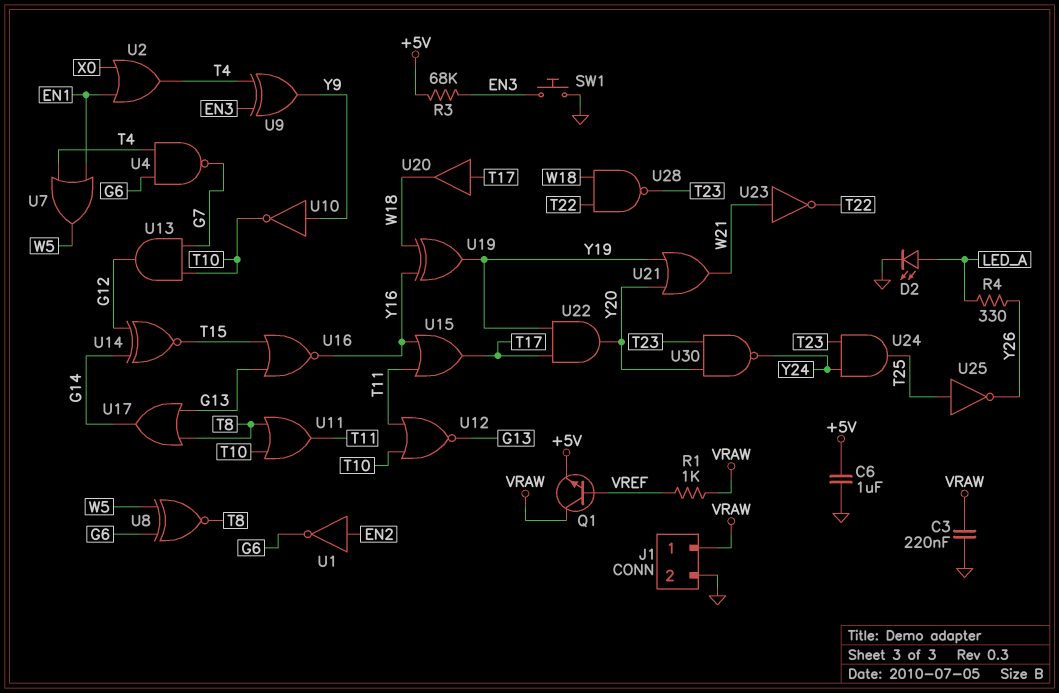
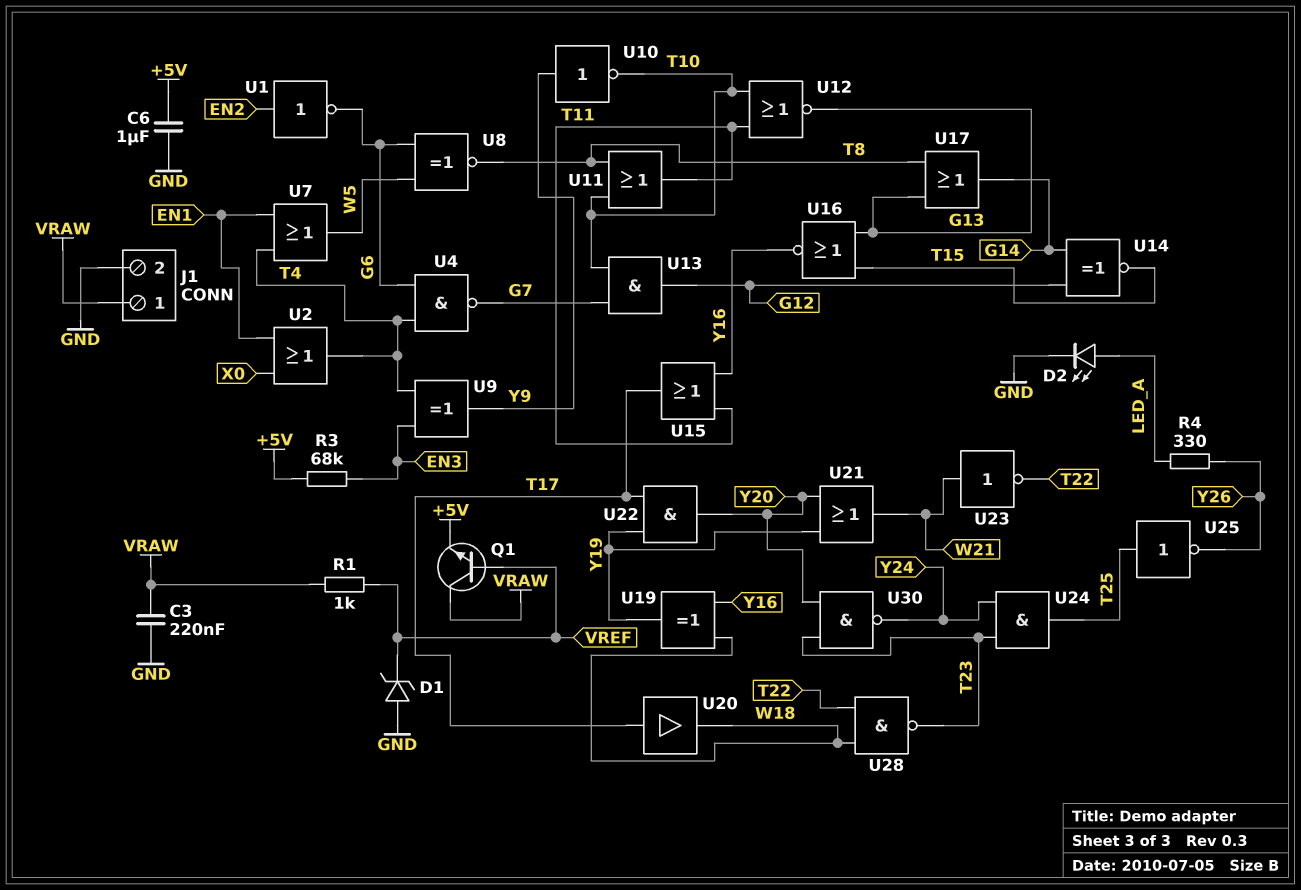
D1: none -> zener (A GND, K VREF)
SW1: button (EN3, GND) -> none

